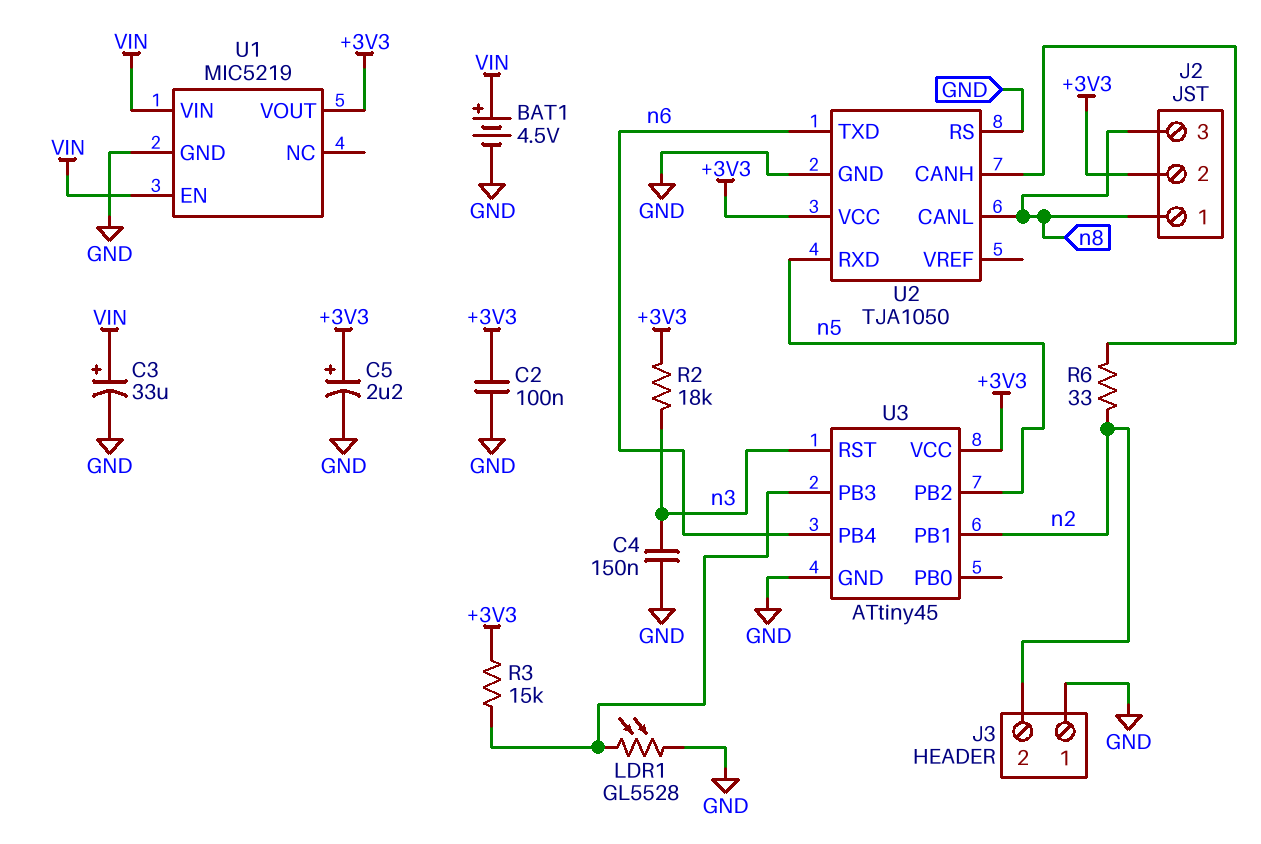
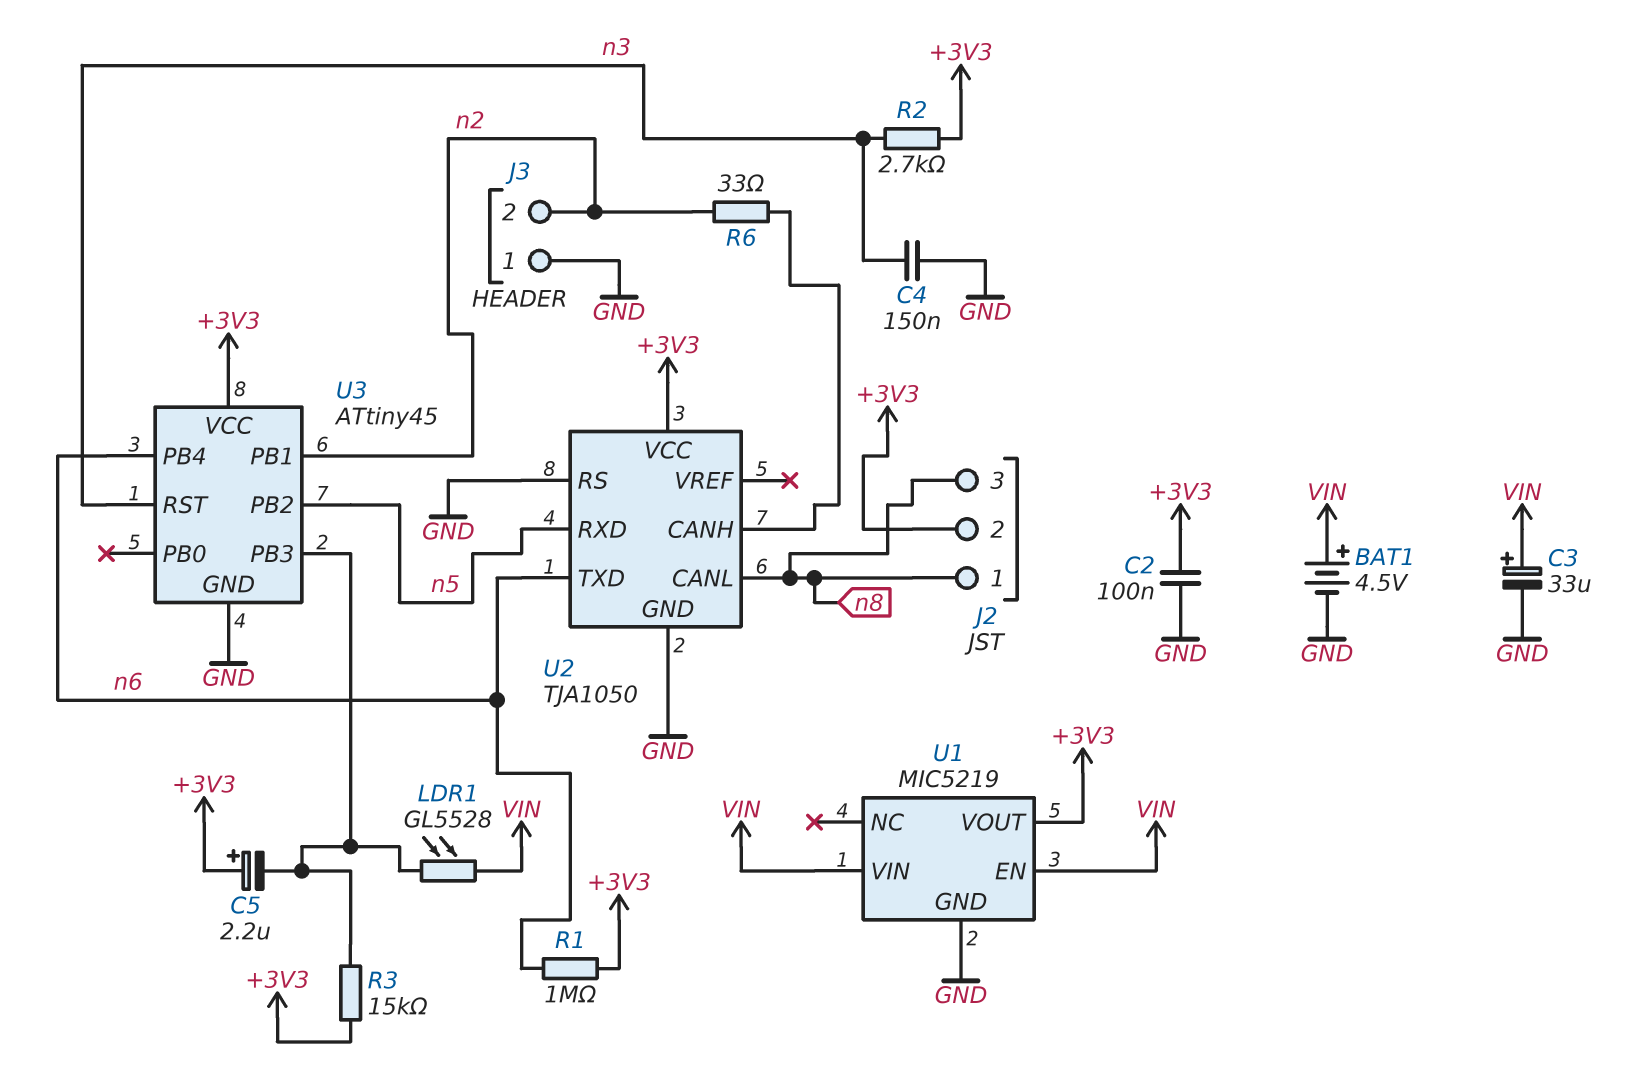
C5: 2.2uF (plus +3V3, minus GND) -> 2.2uF (plus +3V3, minus U3/PB3)
LDR1: GL5528 (GND, U3/PB3) -> GL5528 (U3/PB3, VIN)
R1: none -> 1M (+3V3, n6)
R2: 18k (+3V3, n3) -> 2.7k (+3V3, n3)

